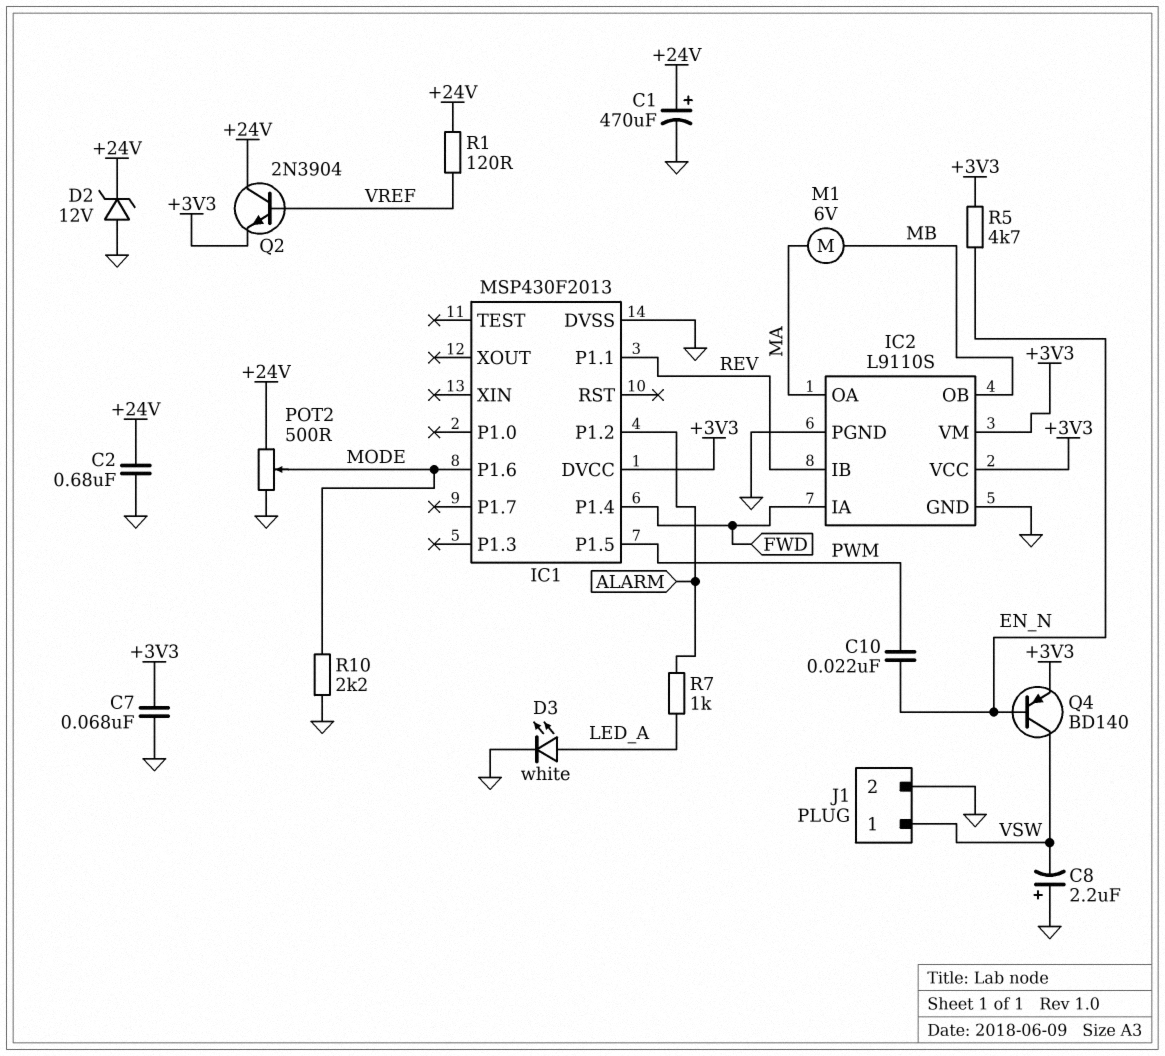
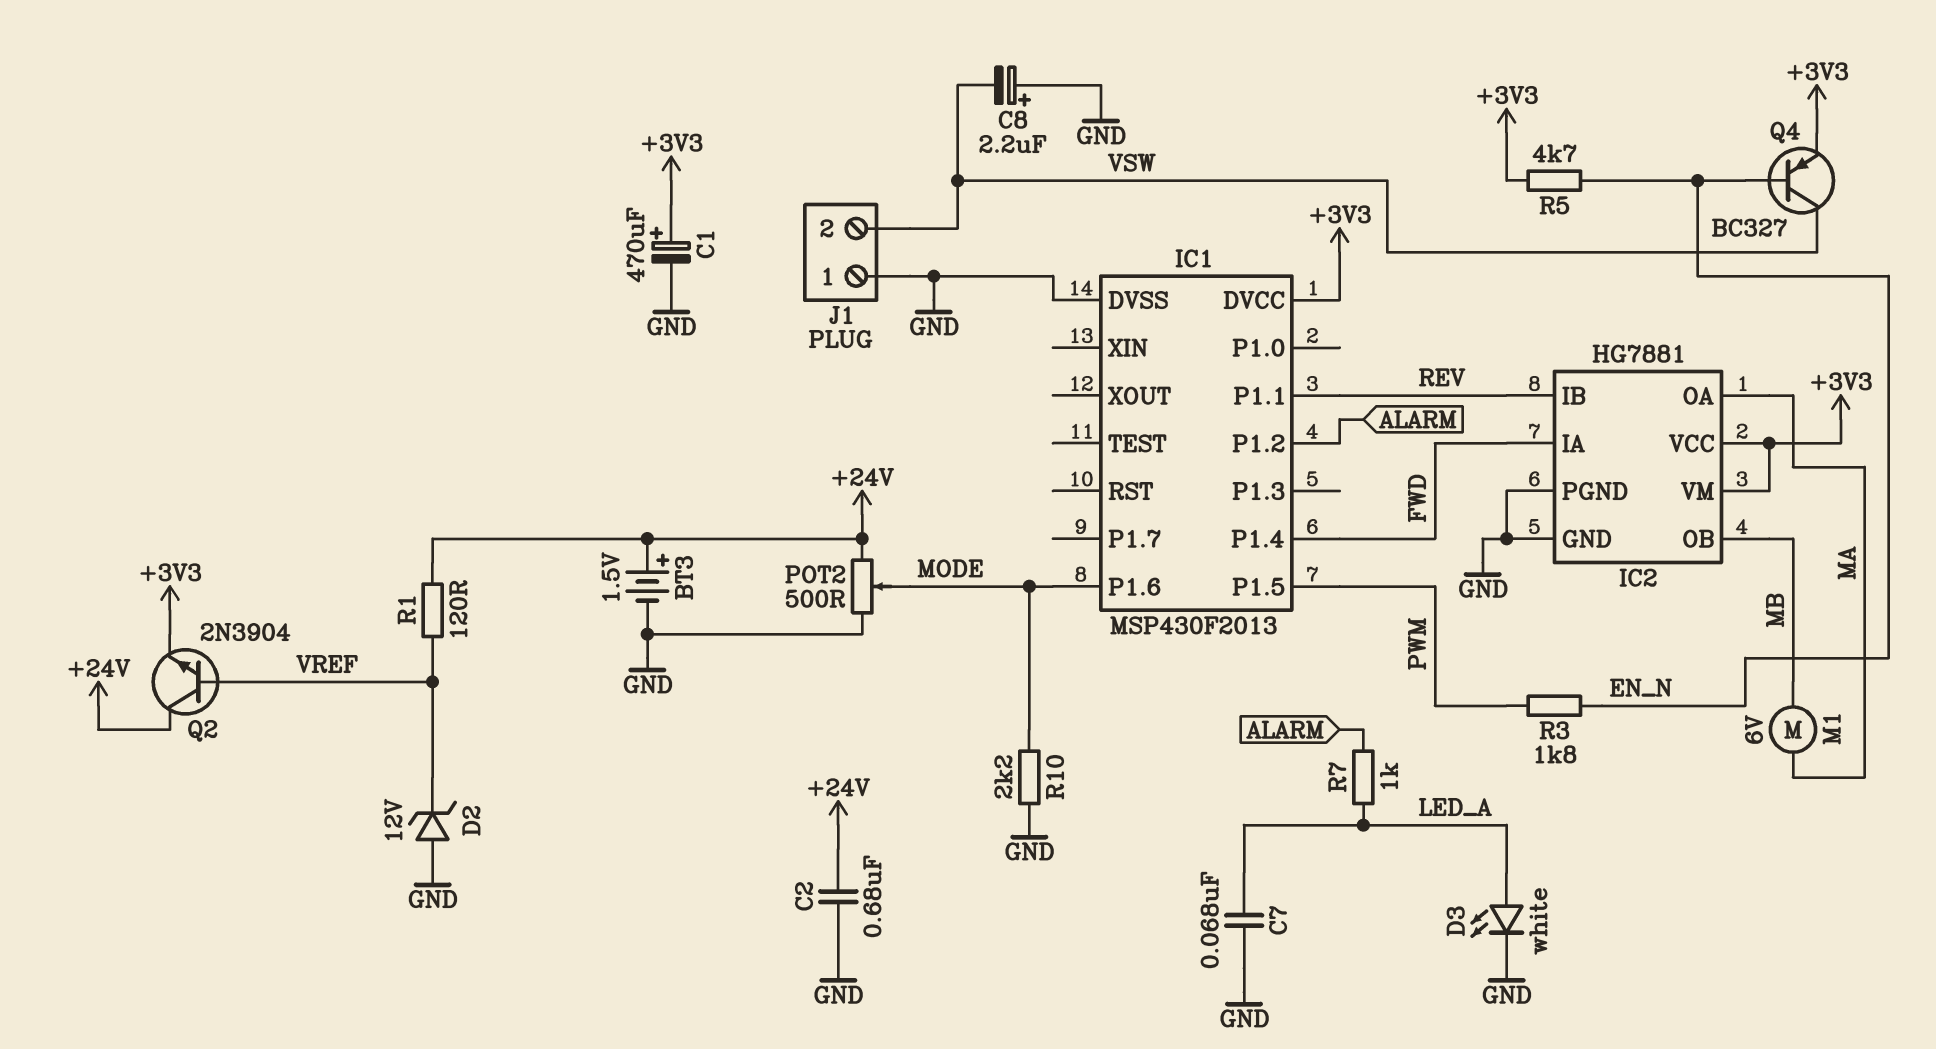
BT3: none -> 1.5V (plus +24V, minus GND)
C1: 470uF (plus +24V, minus GND) -> 470uF (plus +3V3, minus GND)
C7: 68nF (+3V3, GND) -> 68nF (GND, LED_A)
C10: 22nF (EN_N, PWM) -> none
D2: zener 12V (A GND, K +24V) -> zener 12V (A GND, K VREF)
IC2: L9110S -> HG7881
J1 pin 1: VSW -> GND
J1 pin 2: GND -> VSW
Q4: PNP BD140 (B EN_N, C VSW, E +3V3) -> PNP BC327 (B EN_N, C VSW, E +3V3)
R3: none -> 1.8k (EN_N, PWM)

